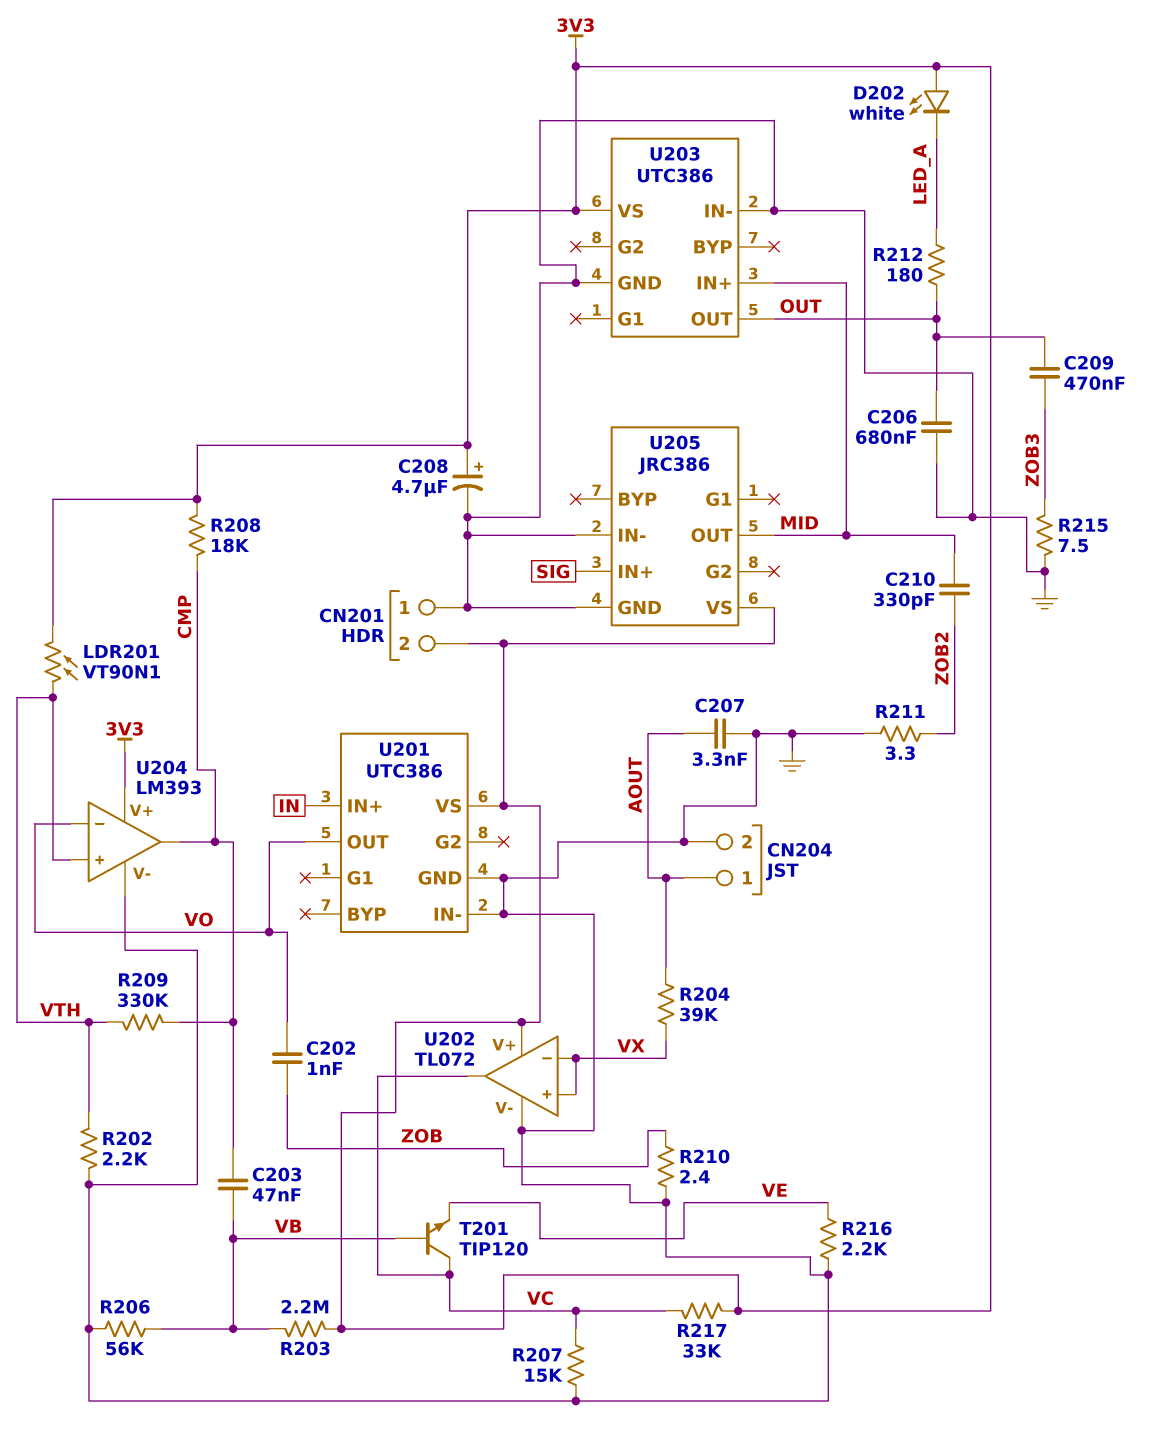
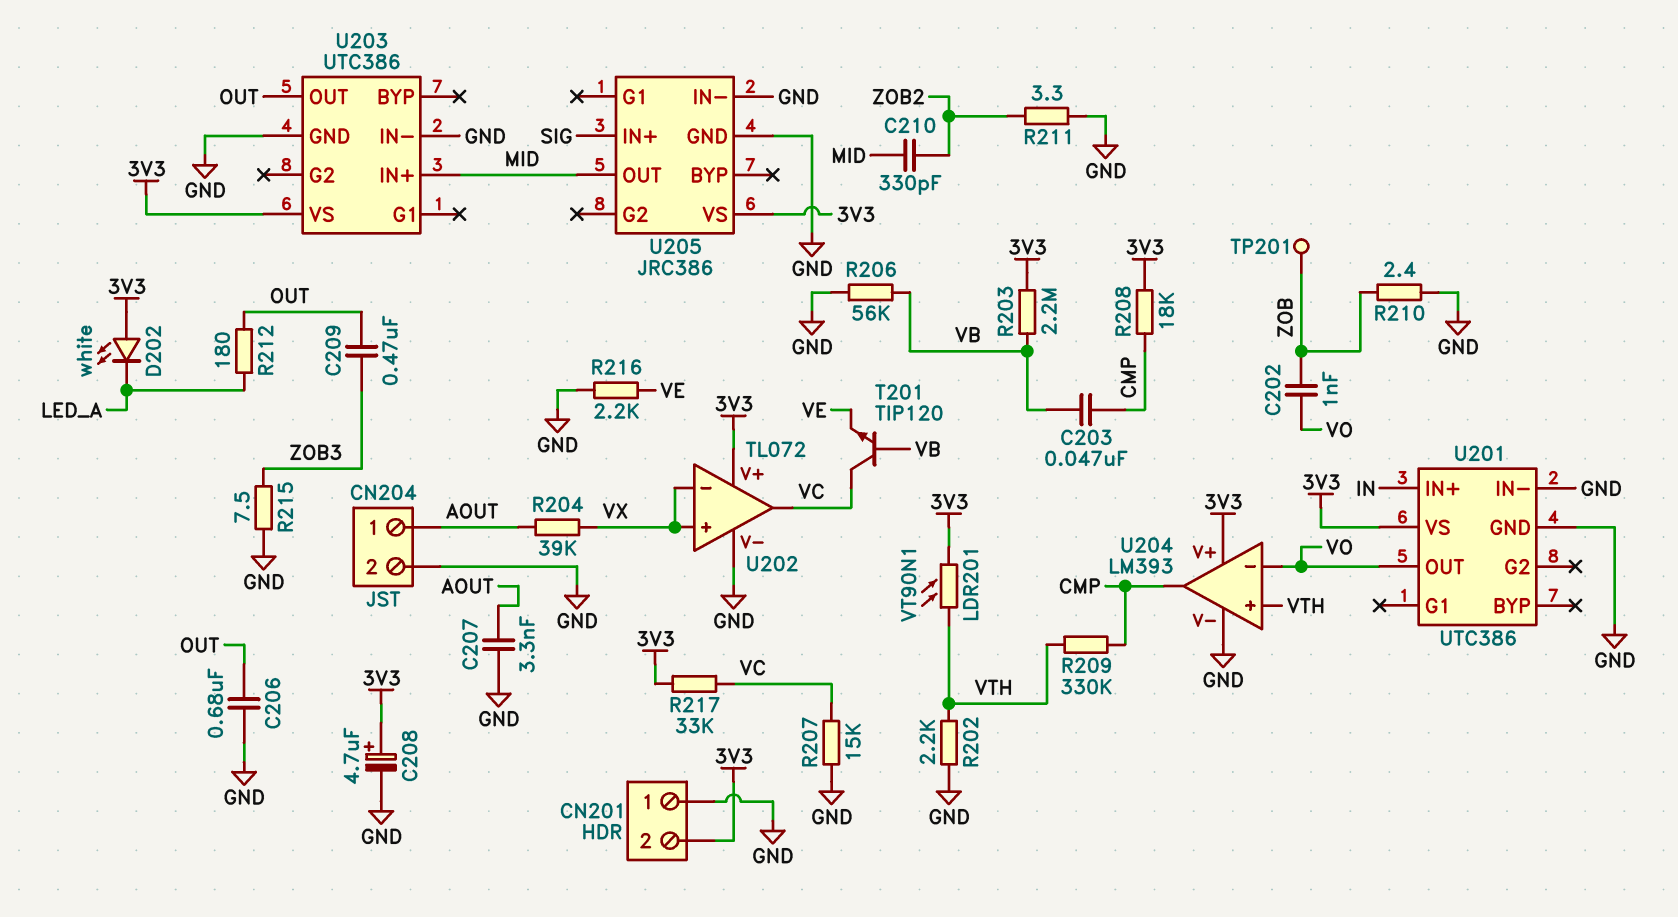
TP201: none -> test point (ZOB)

